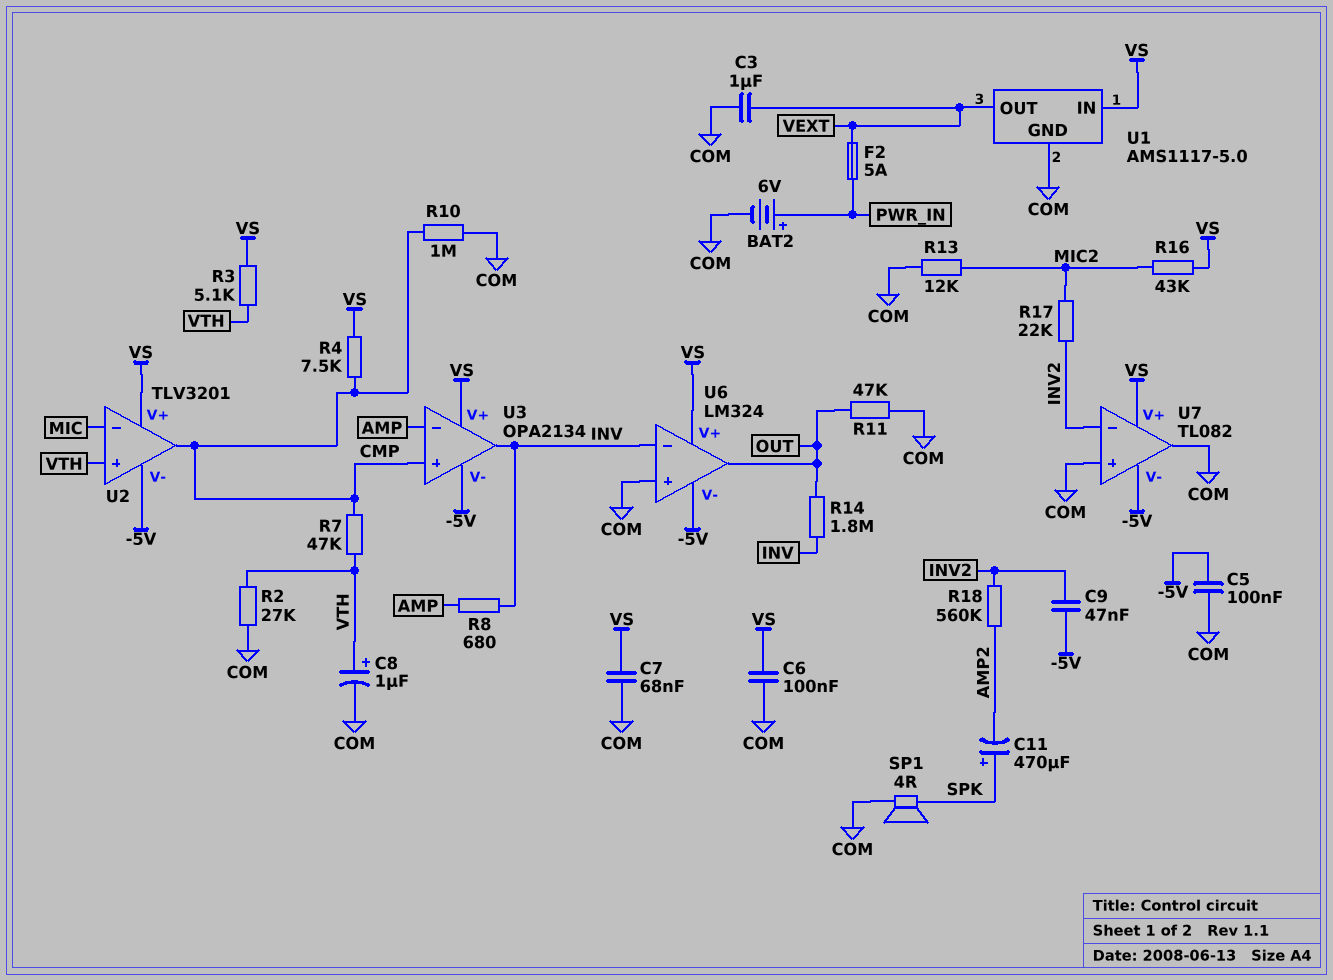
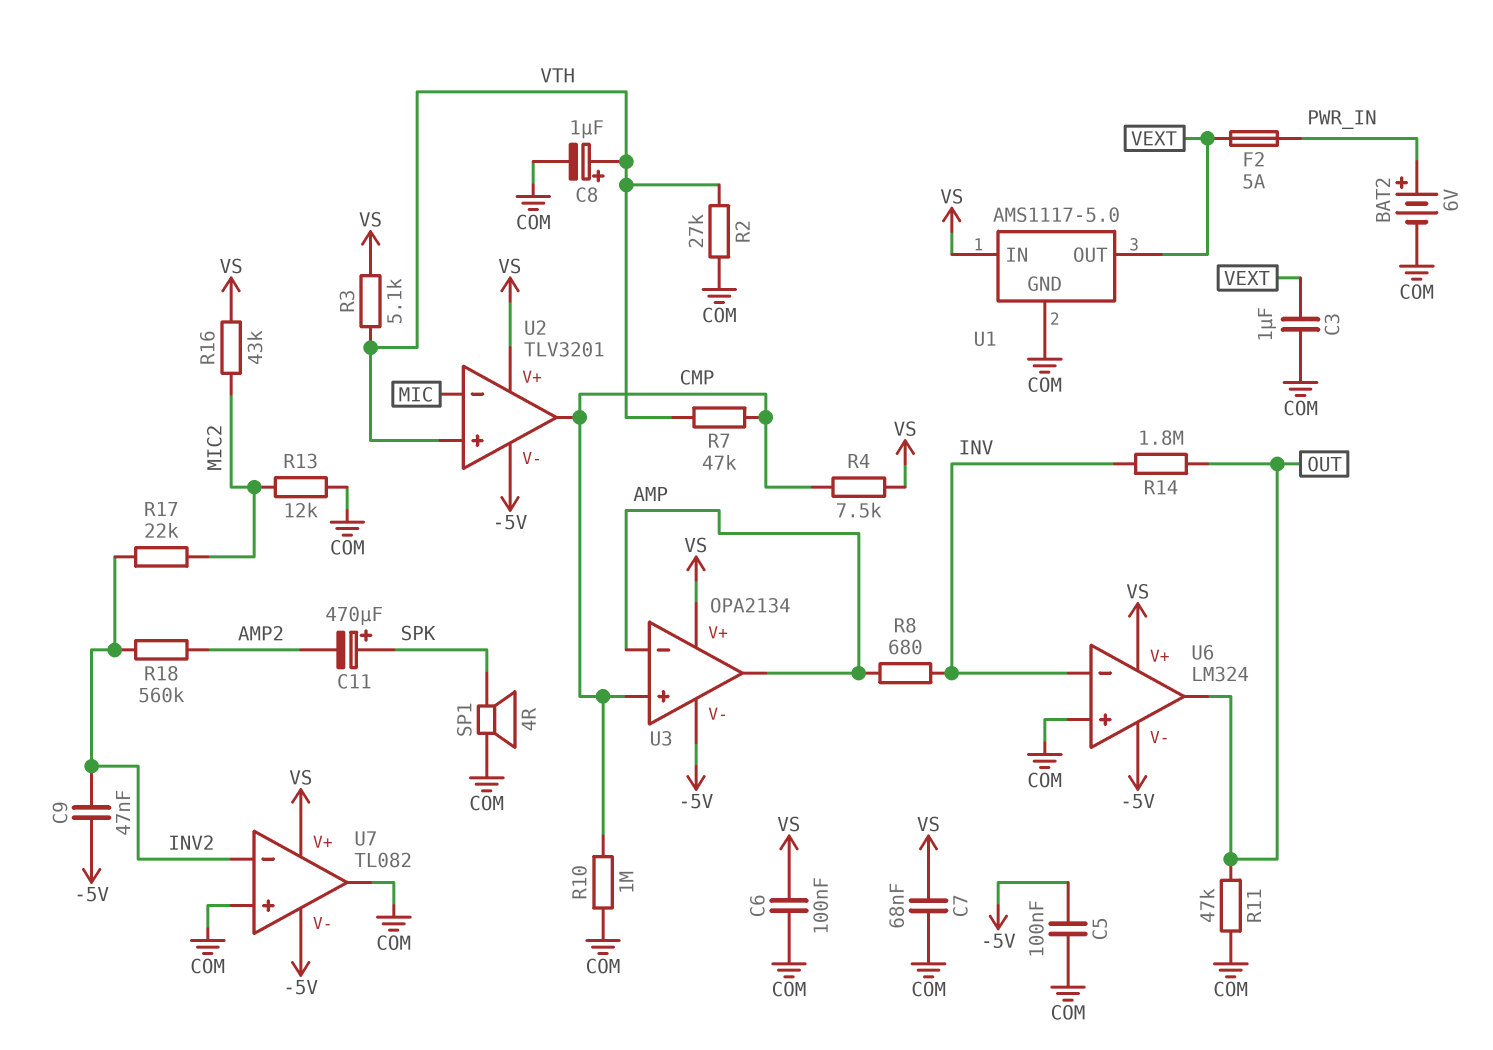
U3 pin out: INV -> AMP

